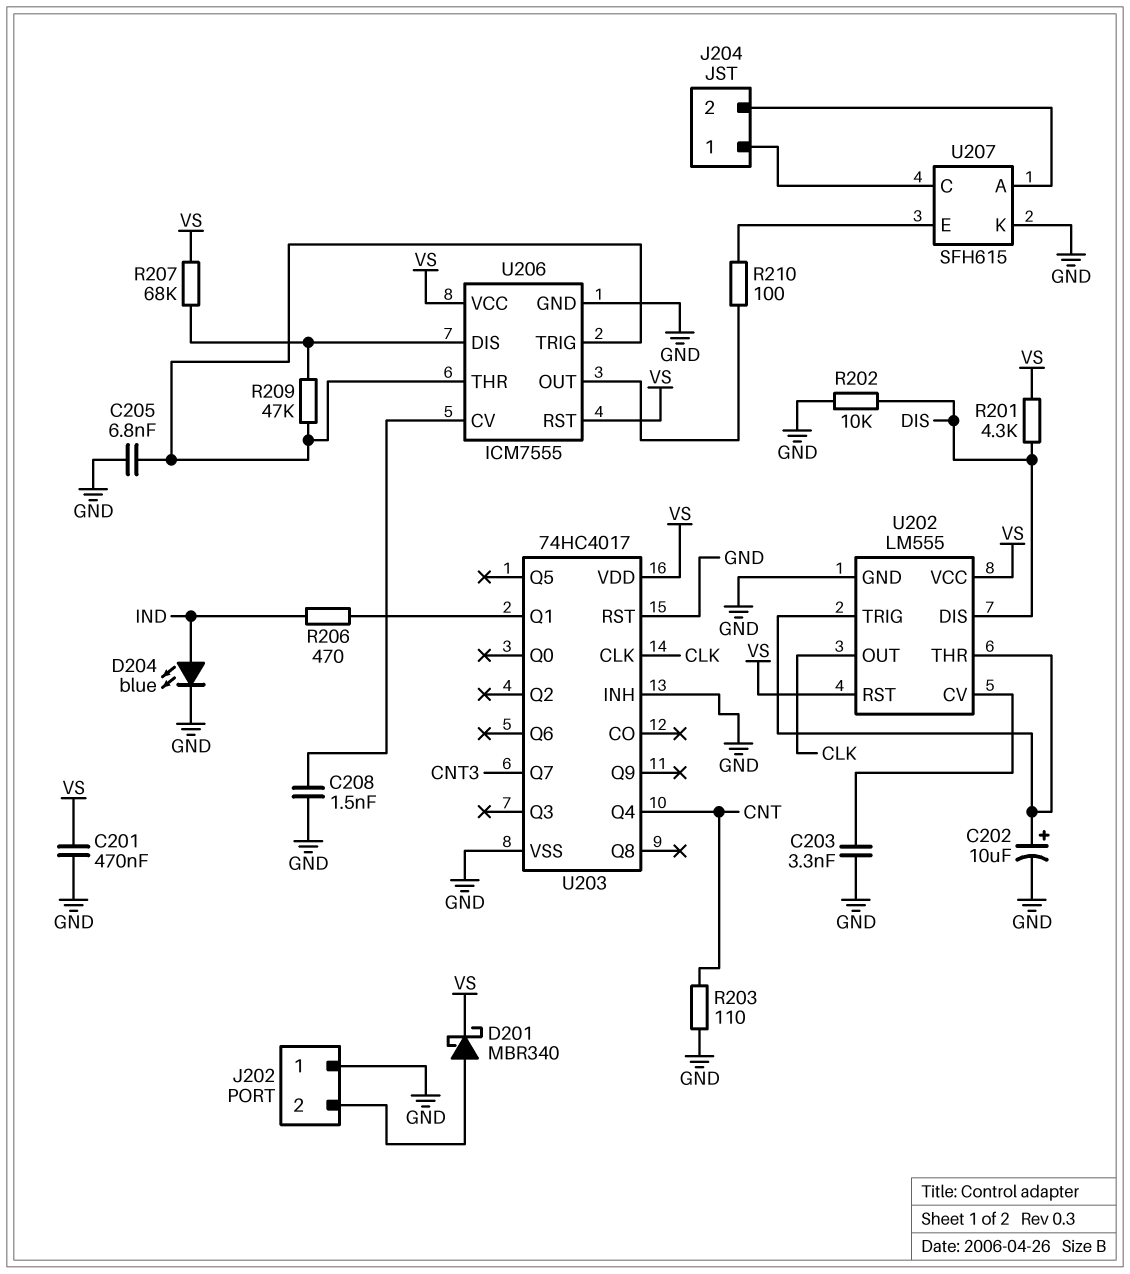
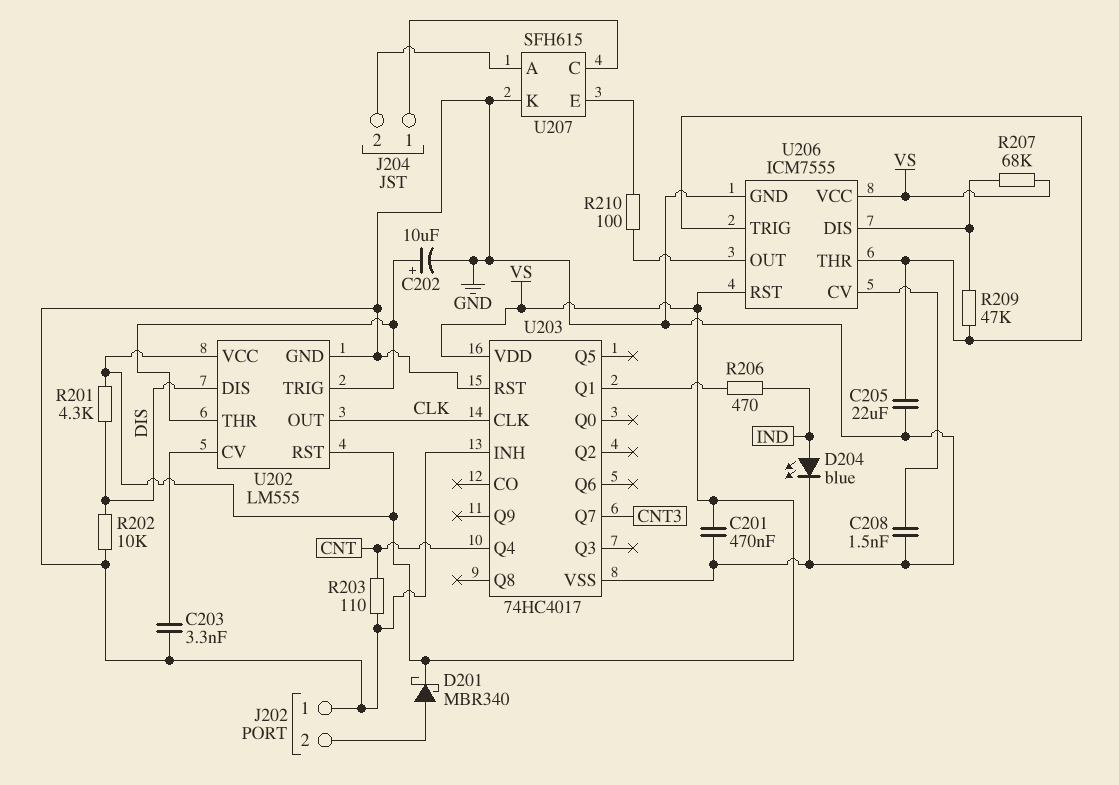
C205: 6.8nF (GND, U206/THR) -> 22uF (GND, U206/THR)

